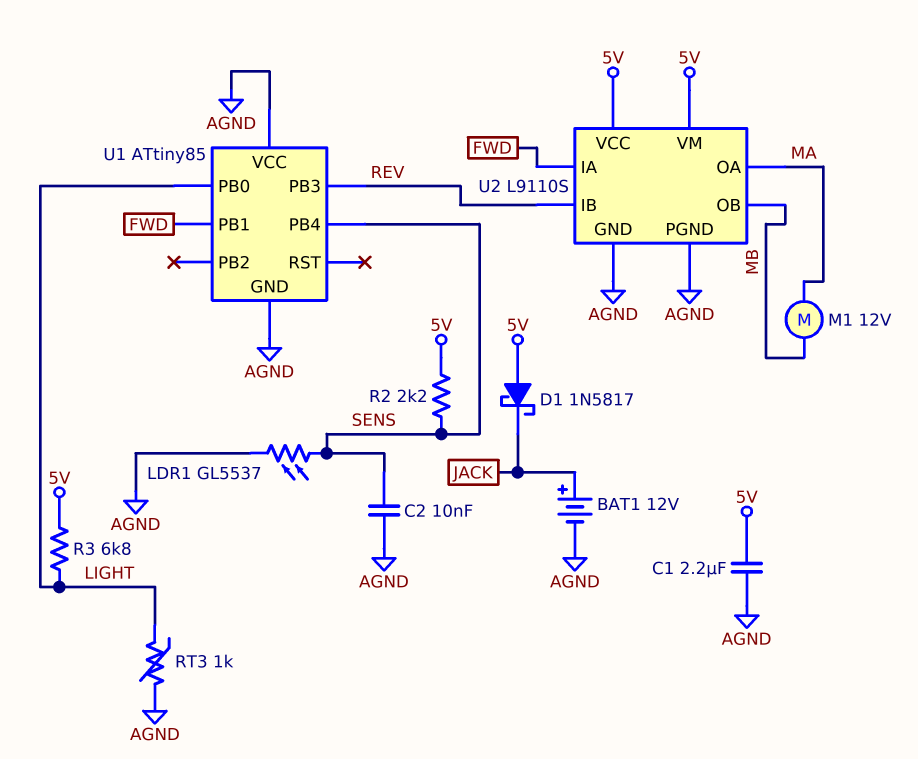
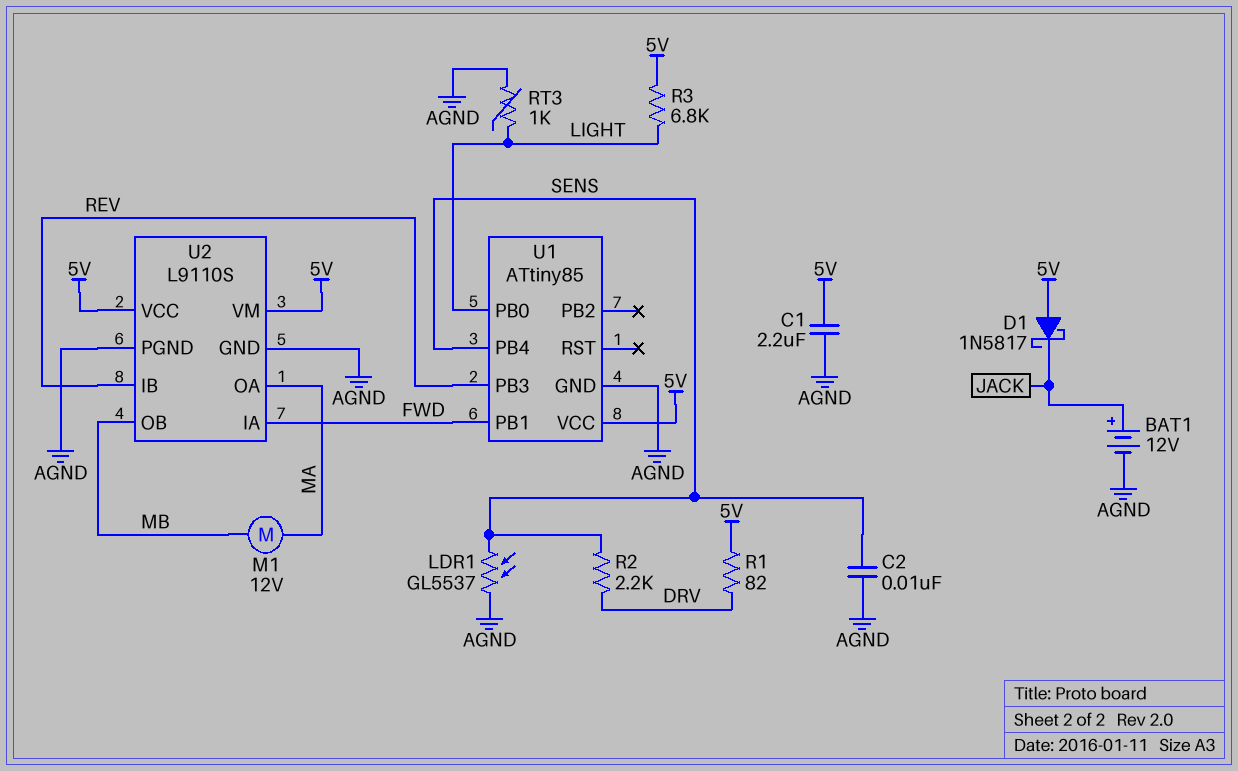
R1: none -> 82 (5V, DRV)
R2: 2.2k (5V, SENS) -> 2.2k (DRV, SENS)
U1 pin VCC: AGND -> 5V

